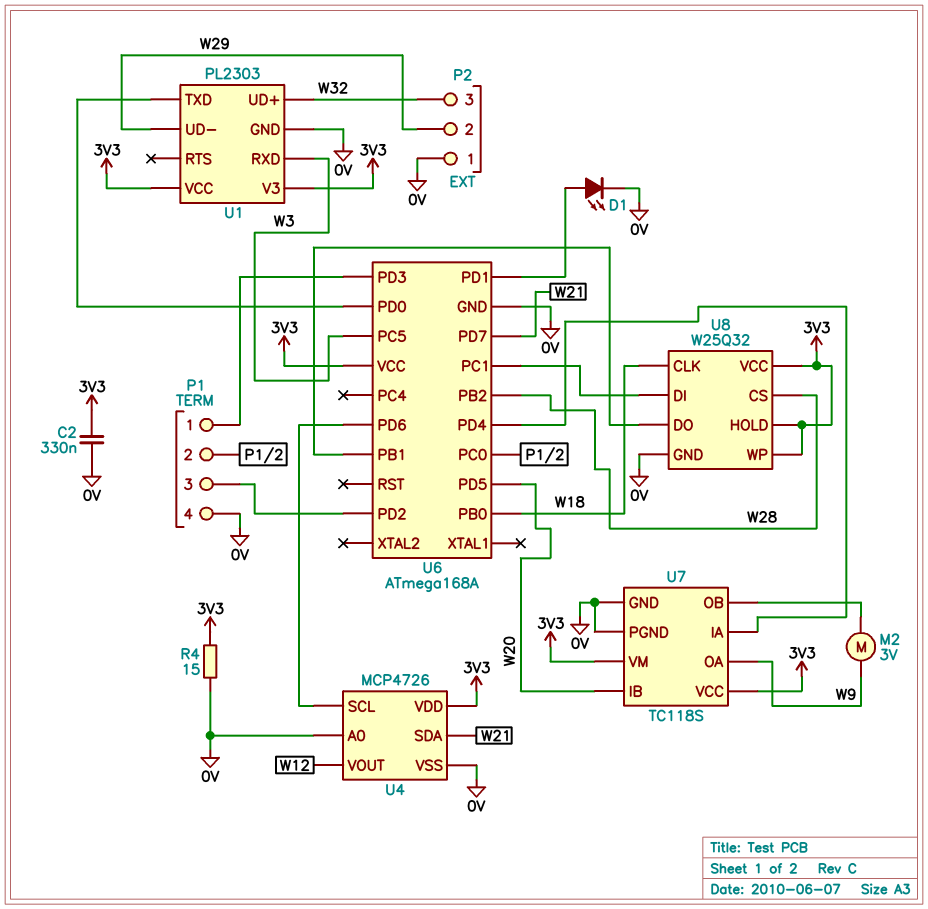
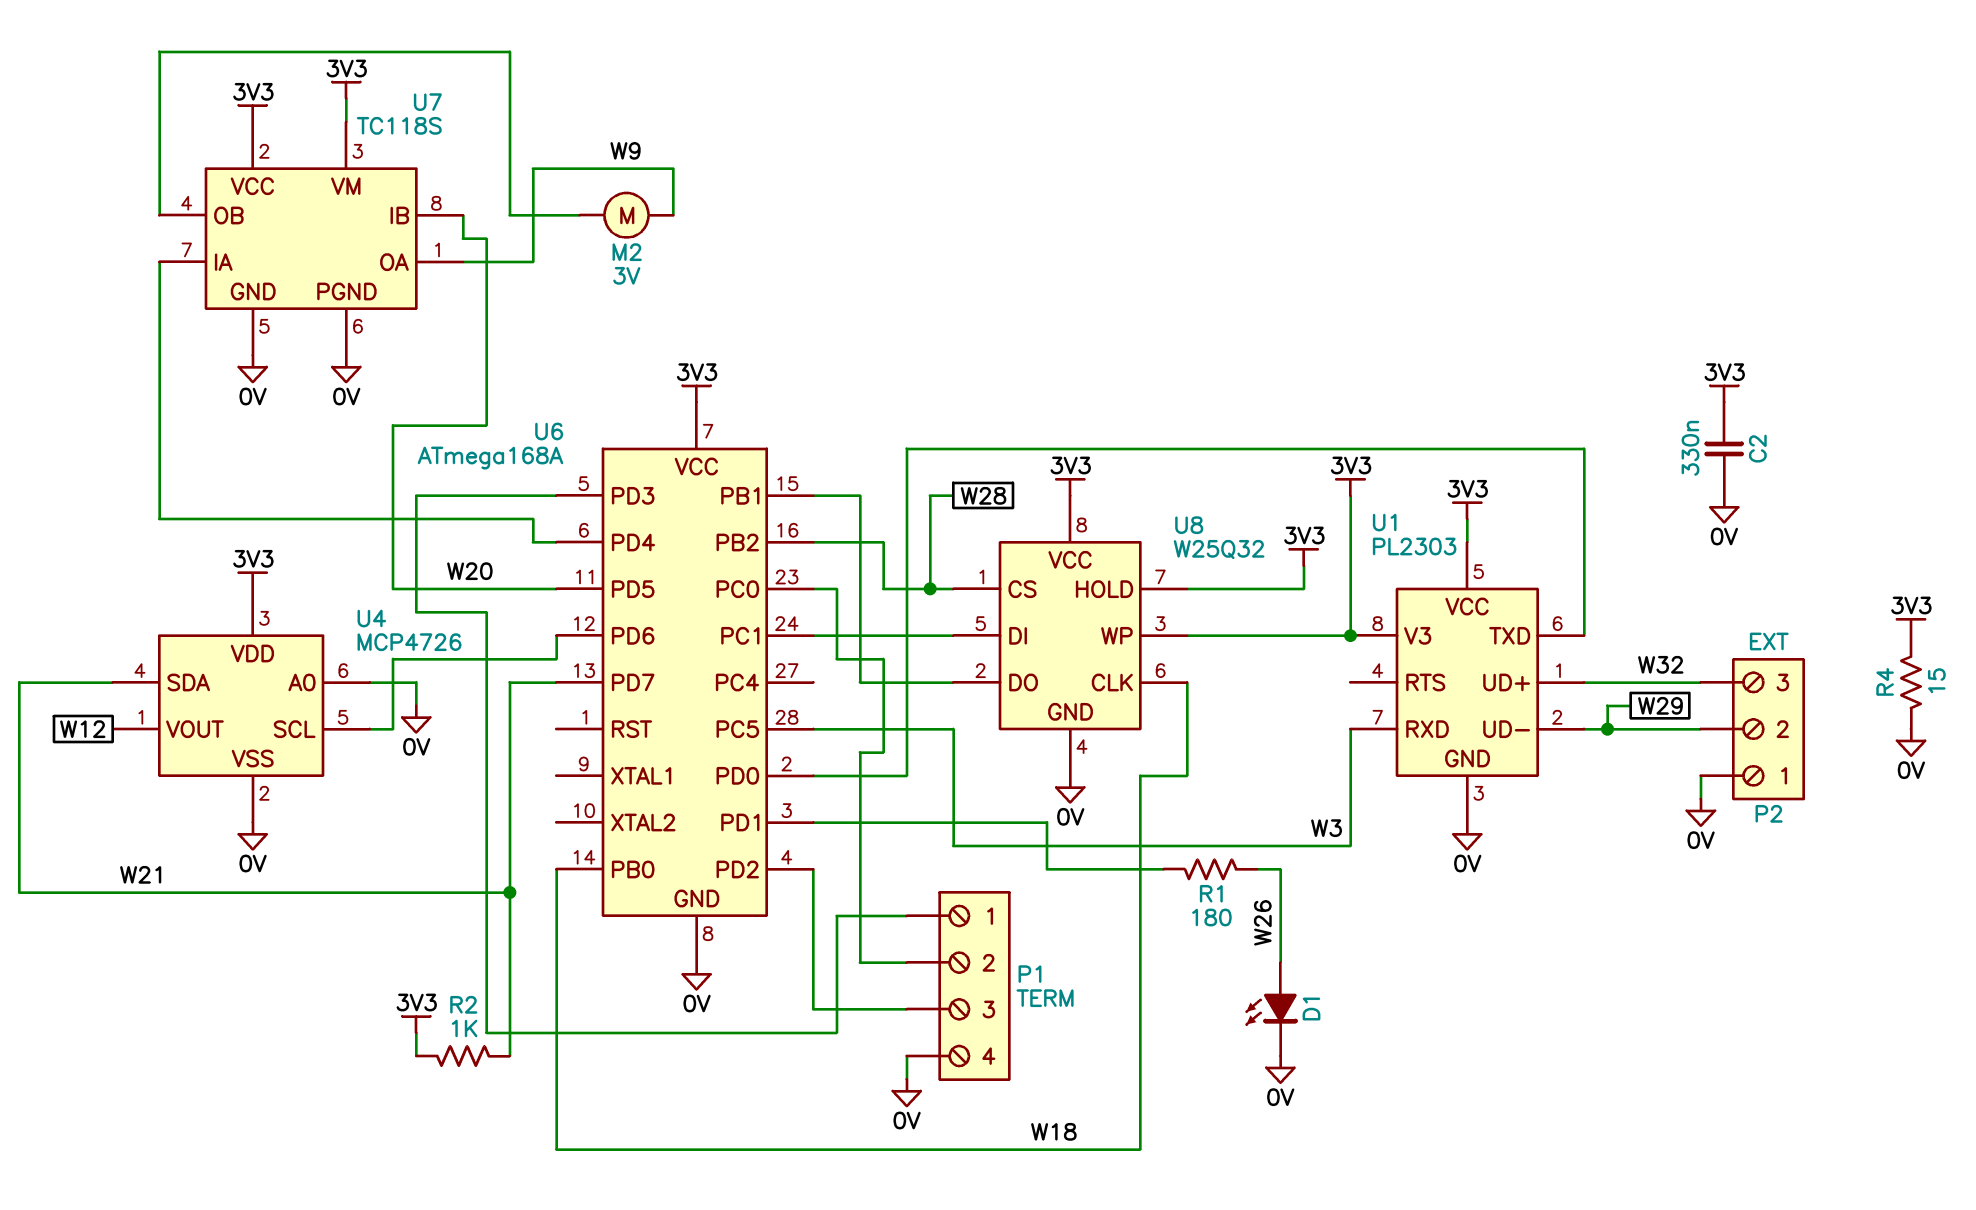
D1: LED (A U6/PD1, K 0V) -> LED (A W26, K 0V)
R1: none -> 180 (U6/PD1, W26)
R2: none -> 1k (3V3, W21)

